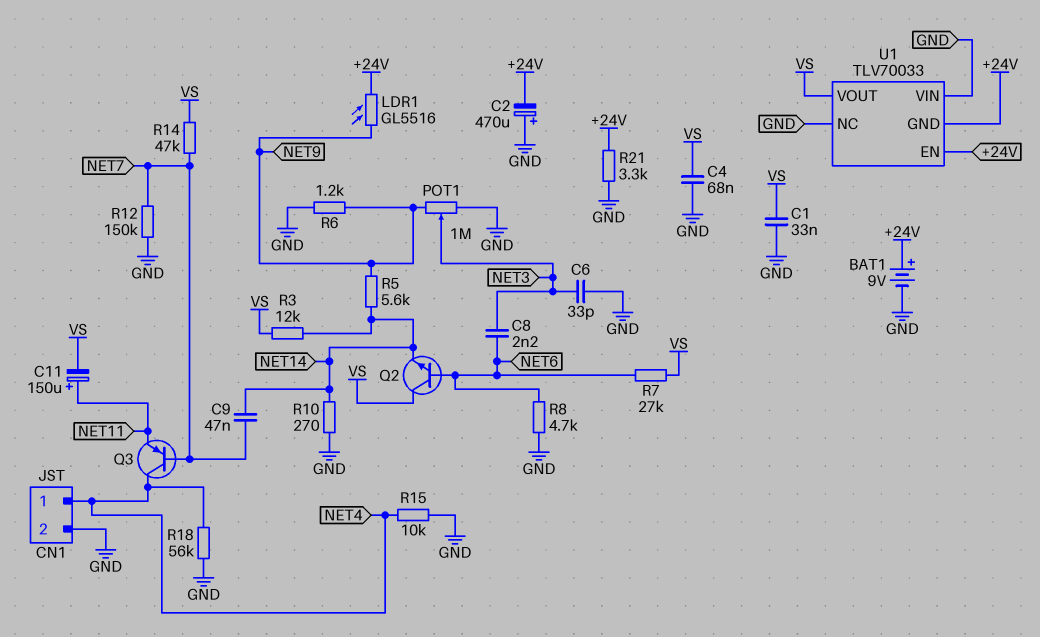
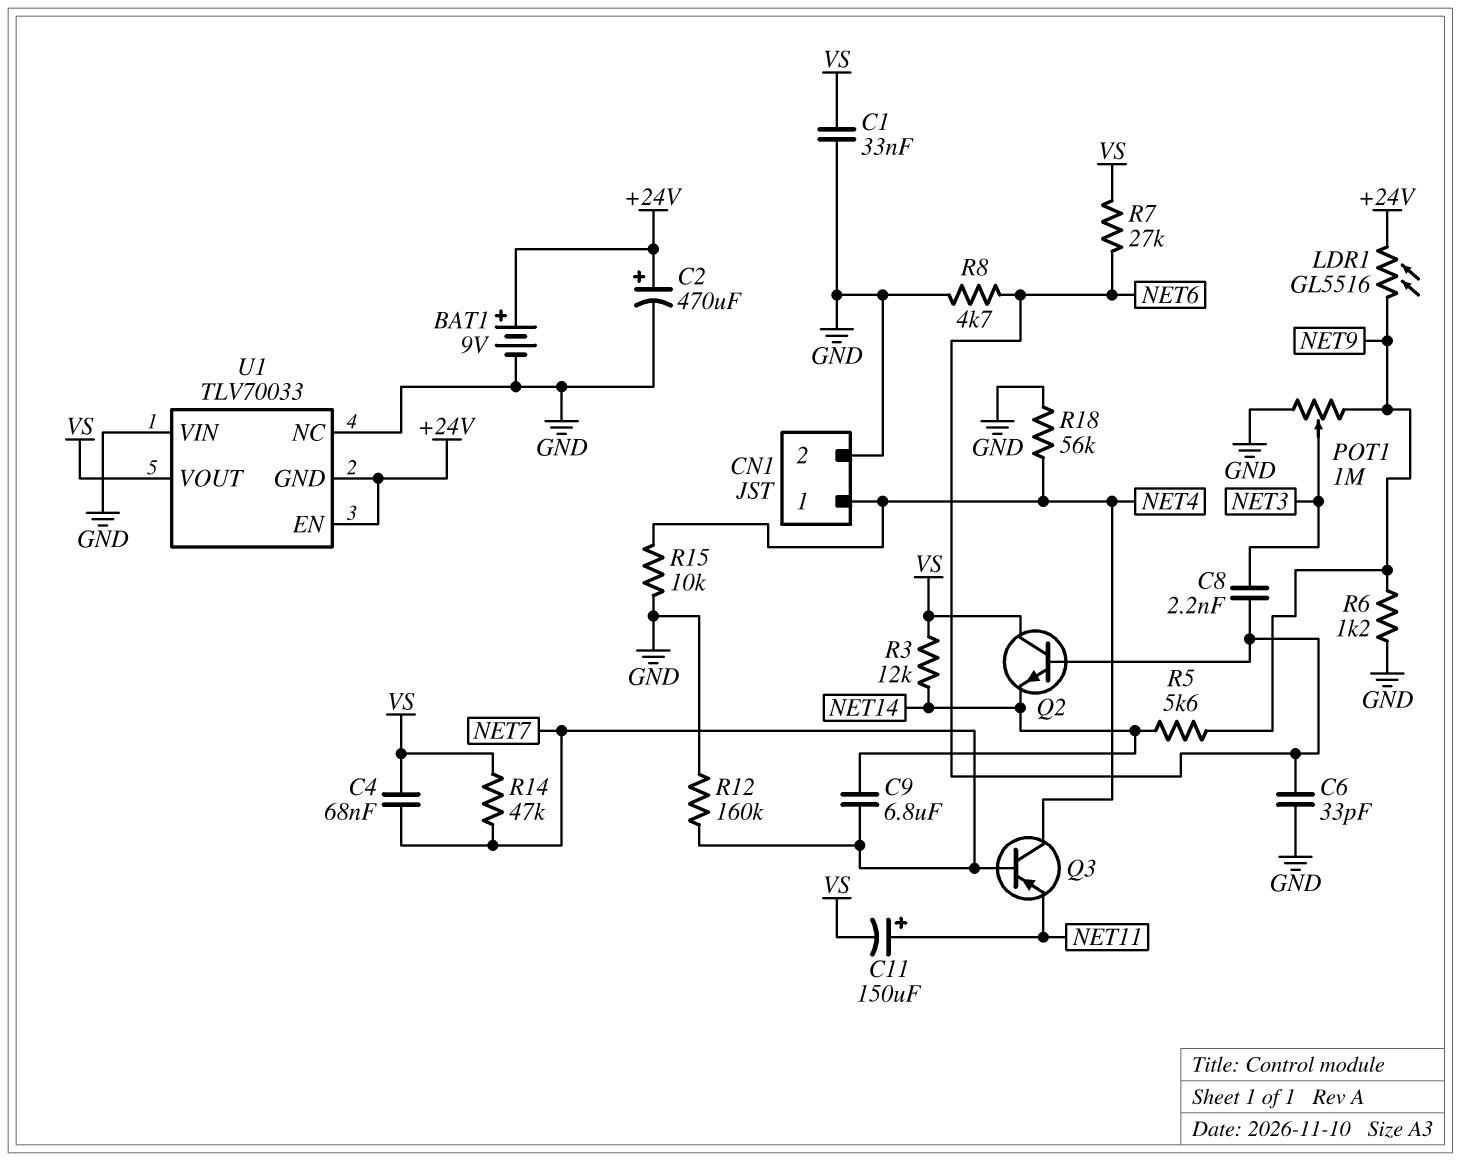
C2: 470uF (plus GND, minus +24V) -> 470uF (plus +24V, minus GND)
C4: 68nF (GND, VS) -> 68nF (NET7, VS)
C6: 33pF (GND, NET3) -> 33pF (GND, NET6)
C9: 47nF (NET7, NET14) -> 6.8uF (NET7, NET14)
R10: 270 (GND, NET14) -> none
R12: 150k (GND, NET7) -> 160k (GND, NET7)
R21: 3.3k (+24V, GND) -> none

